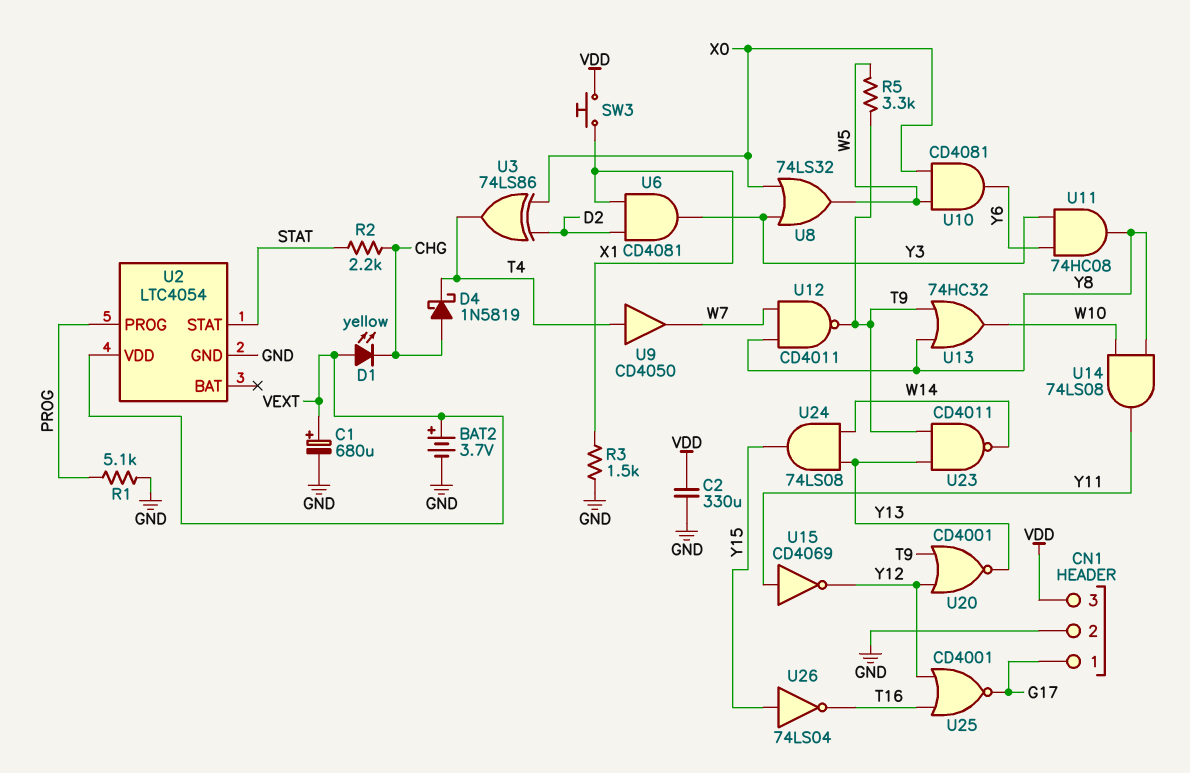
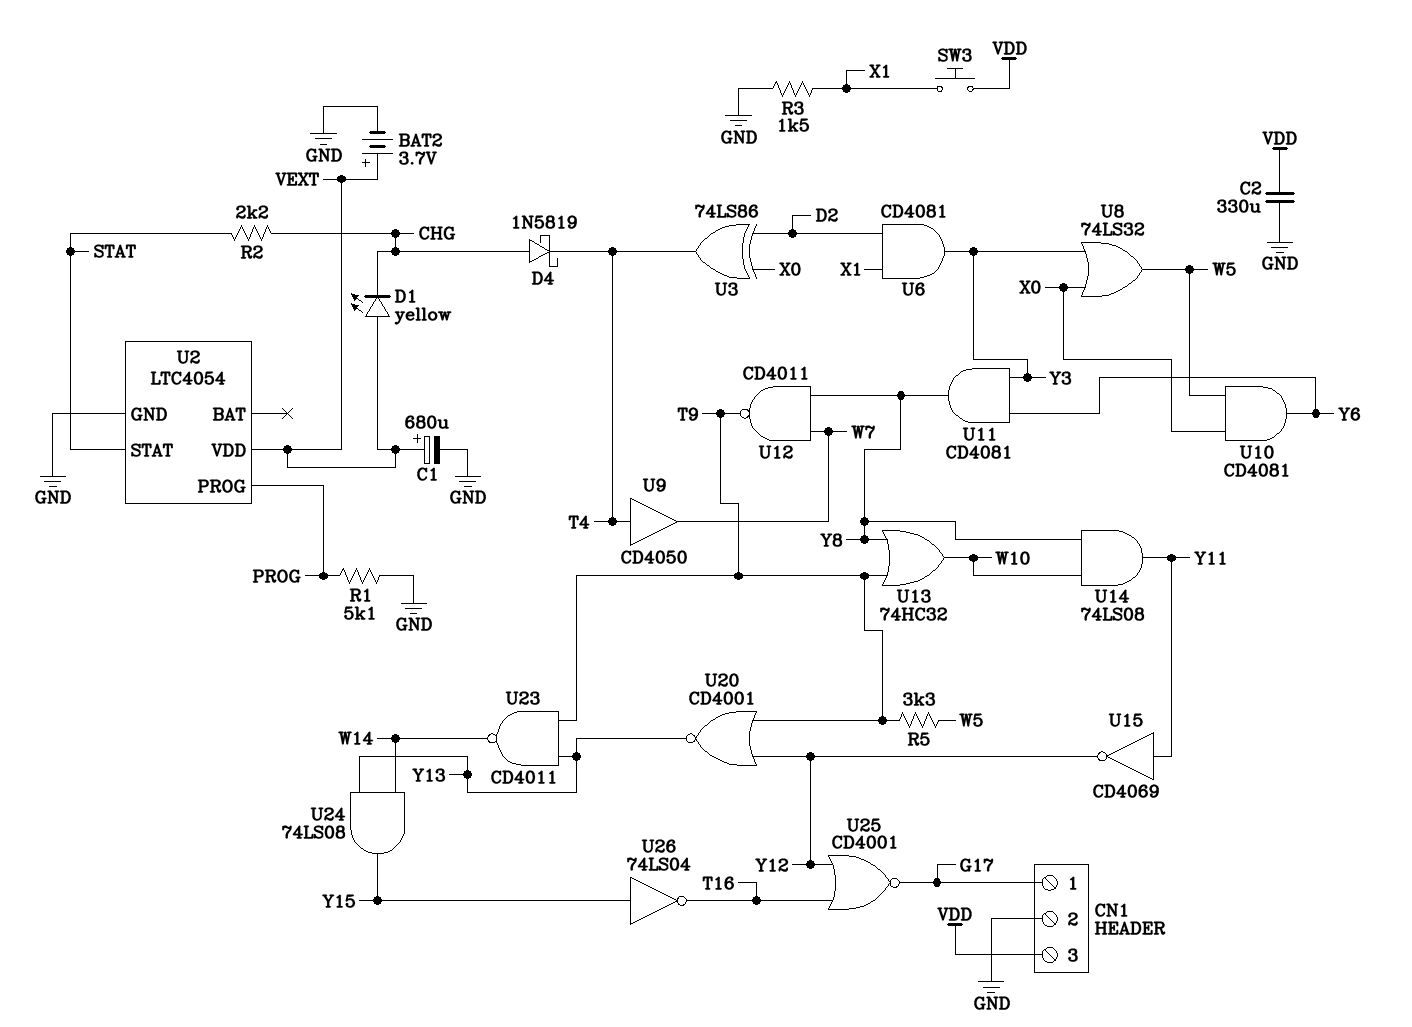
U11: AND 74HC08 (in Y3, in Y6, out Y8) -> AND CD4081 (in Y3, in Y6, out Y8)

